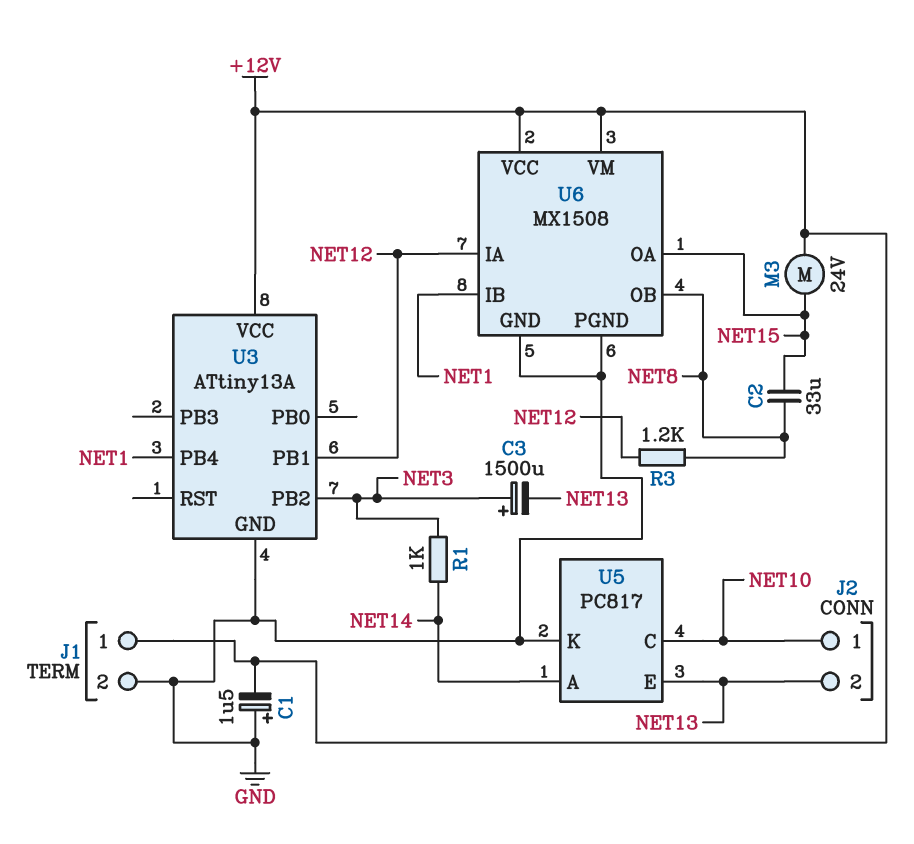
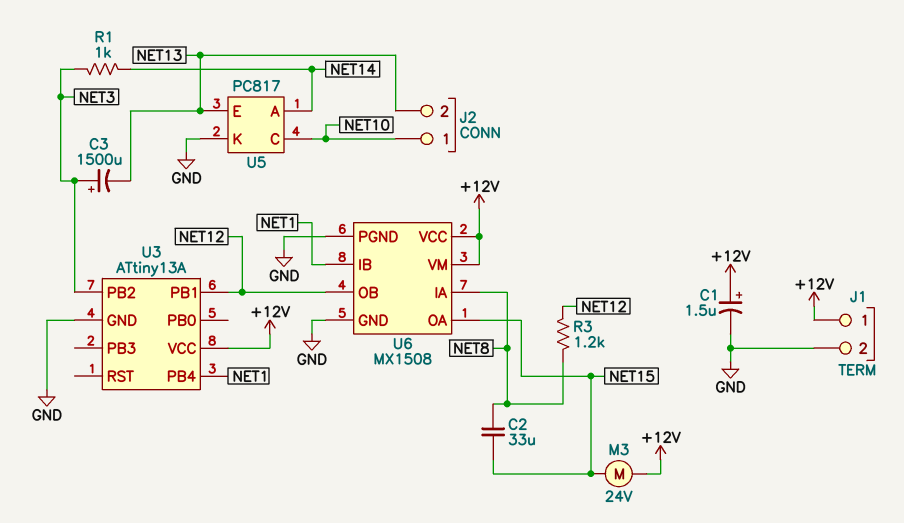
C1: 1.5uF (plus GND, minus +12V) -> 1.5uF (plus +12V, minus GND)
U6 pin IA: NET12 -> NET8
U6 pin OB: NET8 -> NET12

